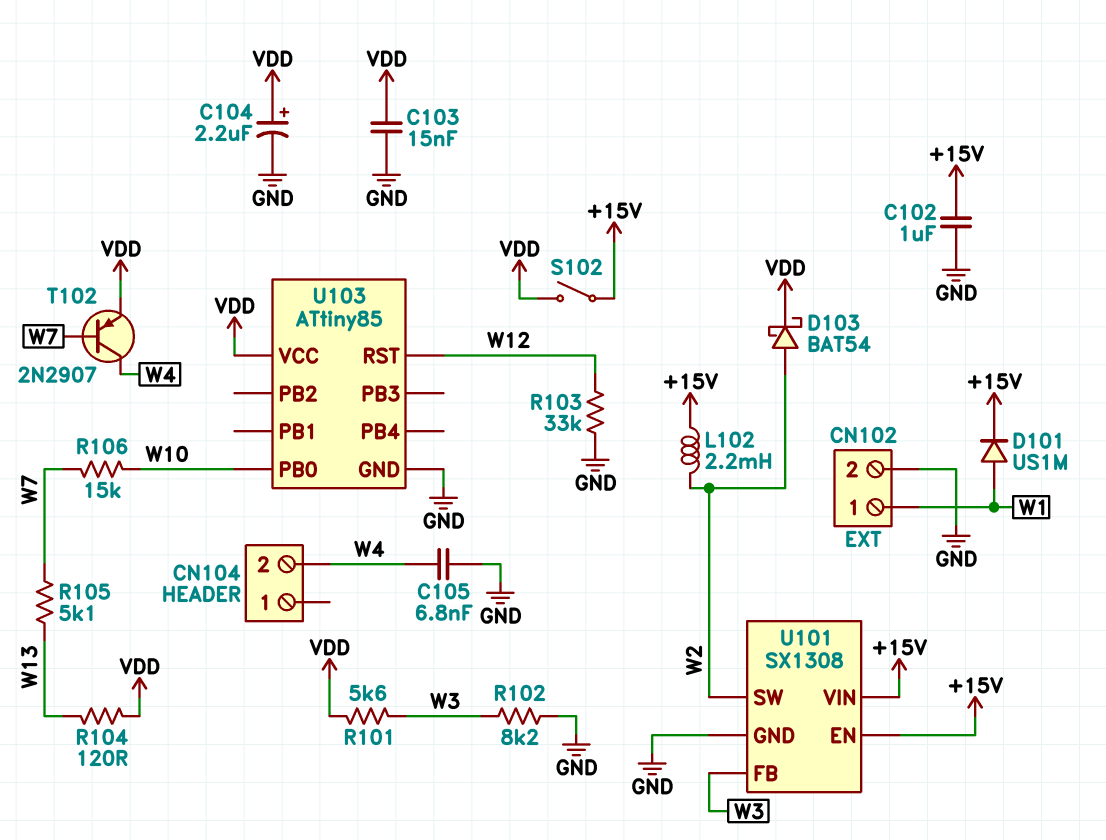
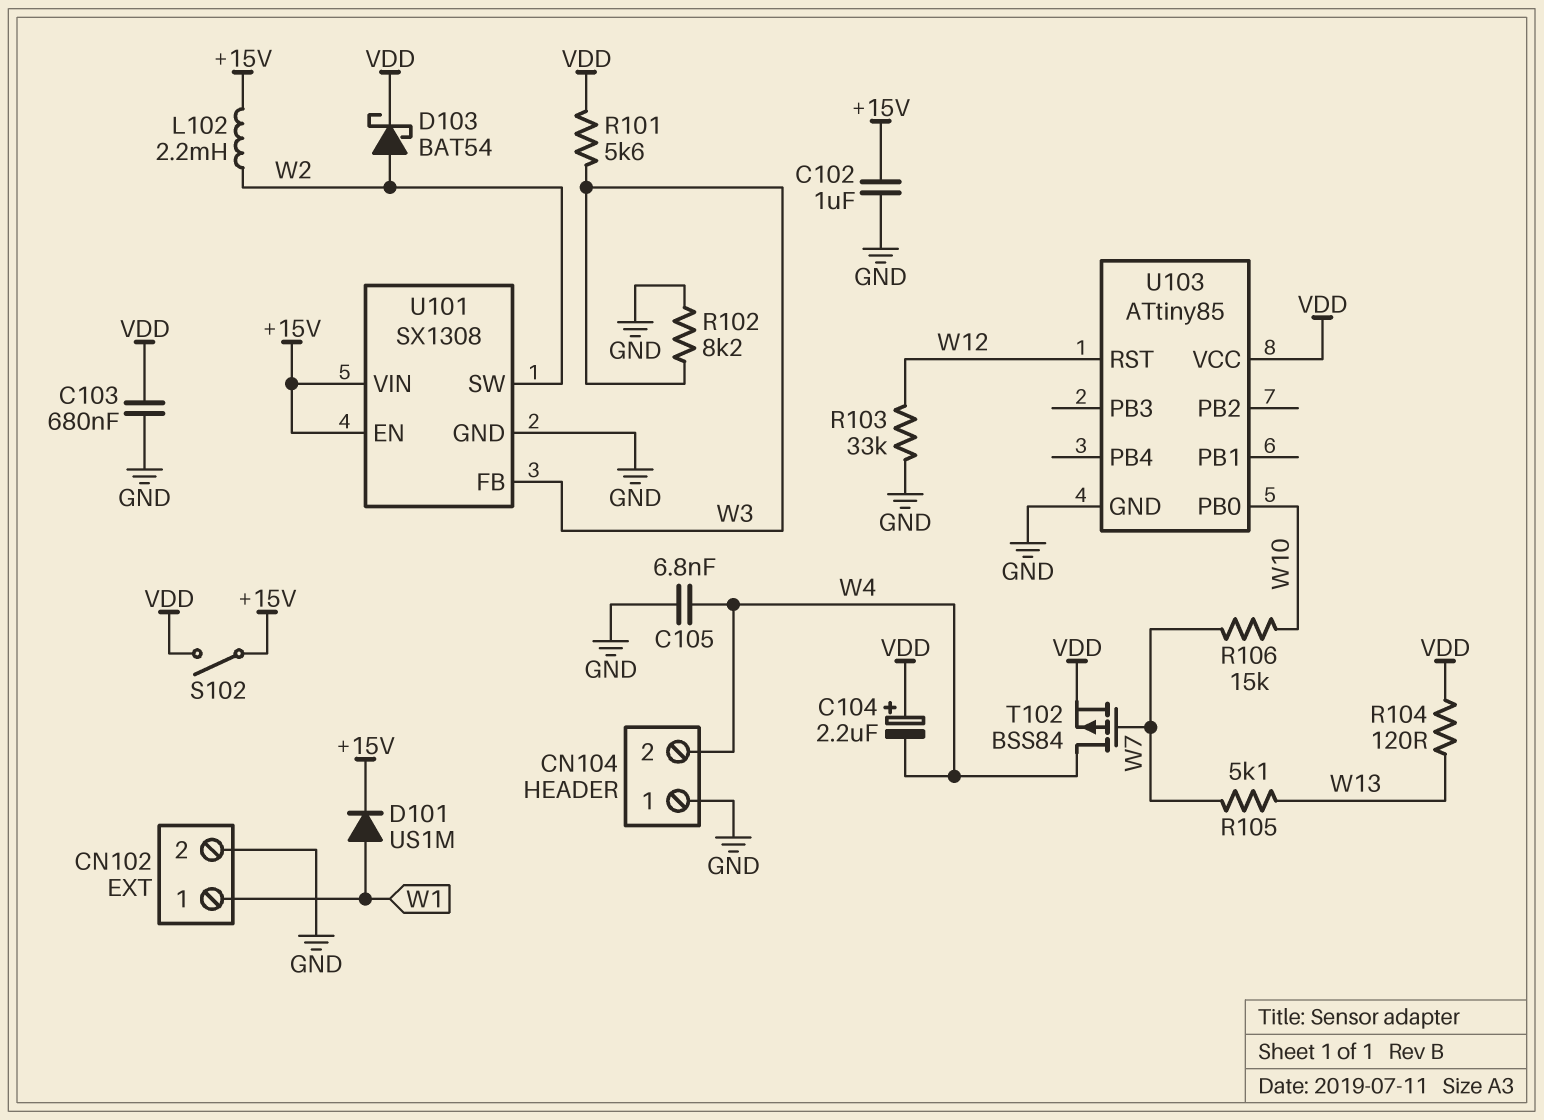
C103: 15nF (GND, VDD) -> 680nF (GND, VDD)
C104: 2.2uF (plus VDD, minus GND) -> 2.2uF (plus VDD, minus W4)
CN104 pin 1: none -> GND
T102: PNP 2N2907 (B W7, C W4, E VDD) -> PMOS BSS84 (G W7, D W4, S VDD)

